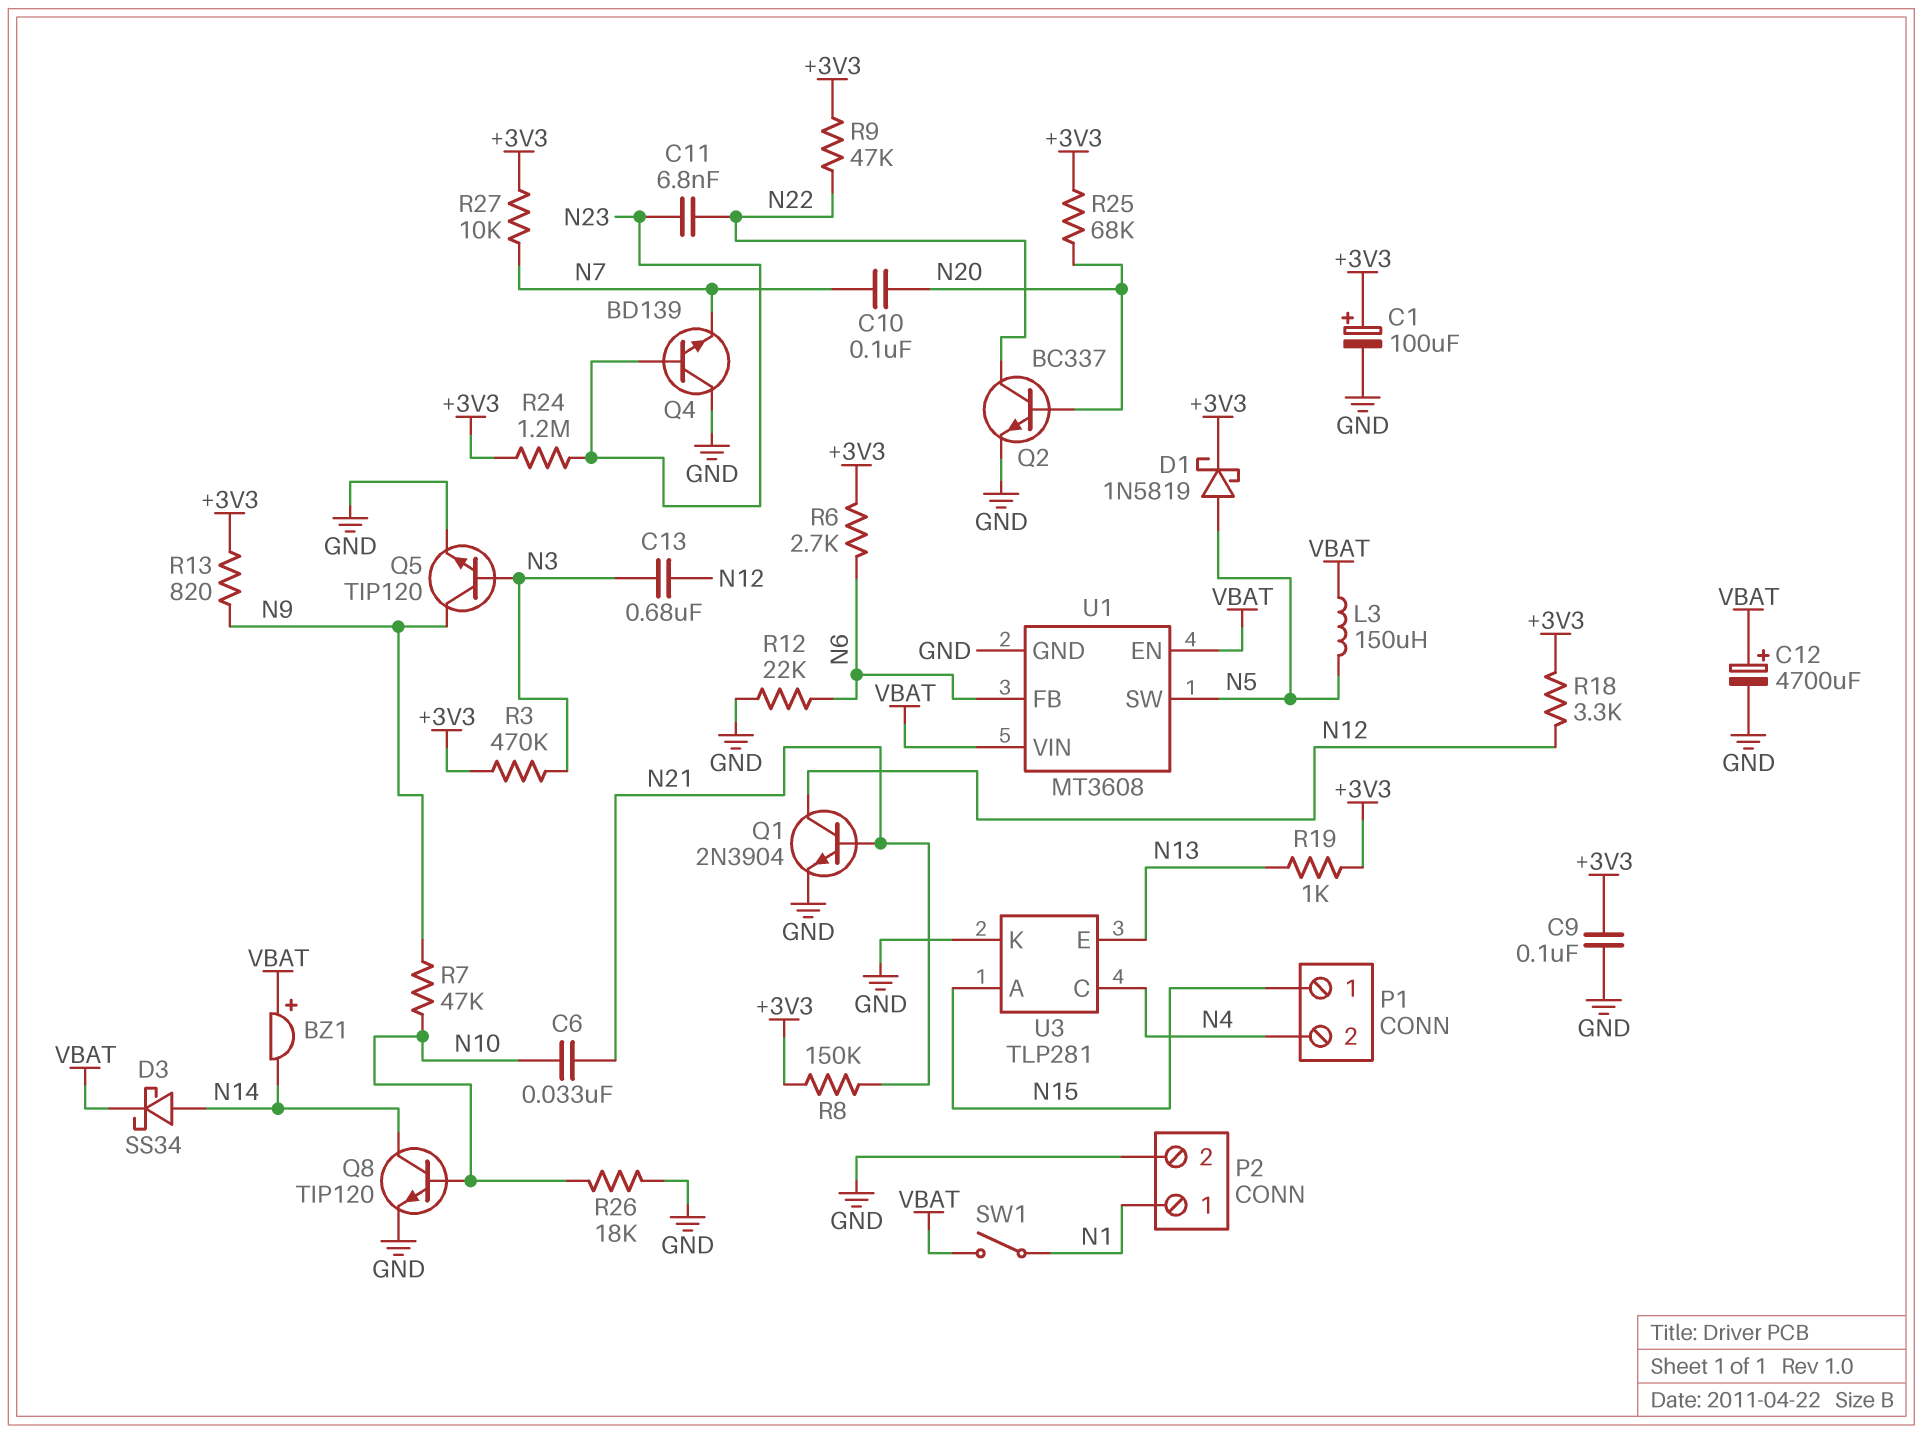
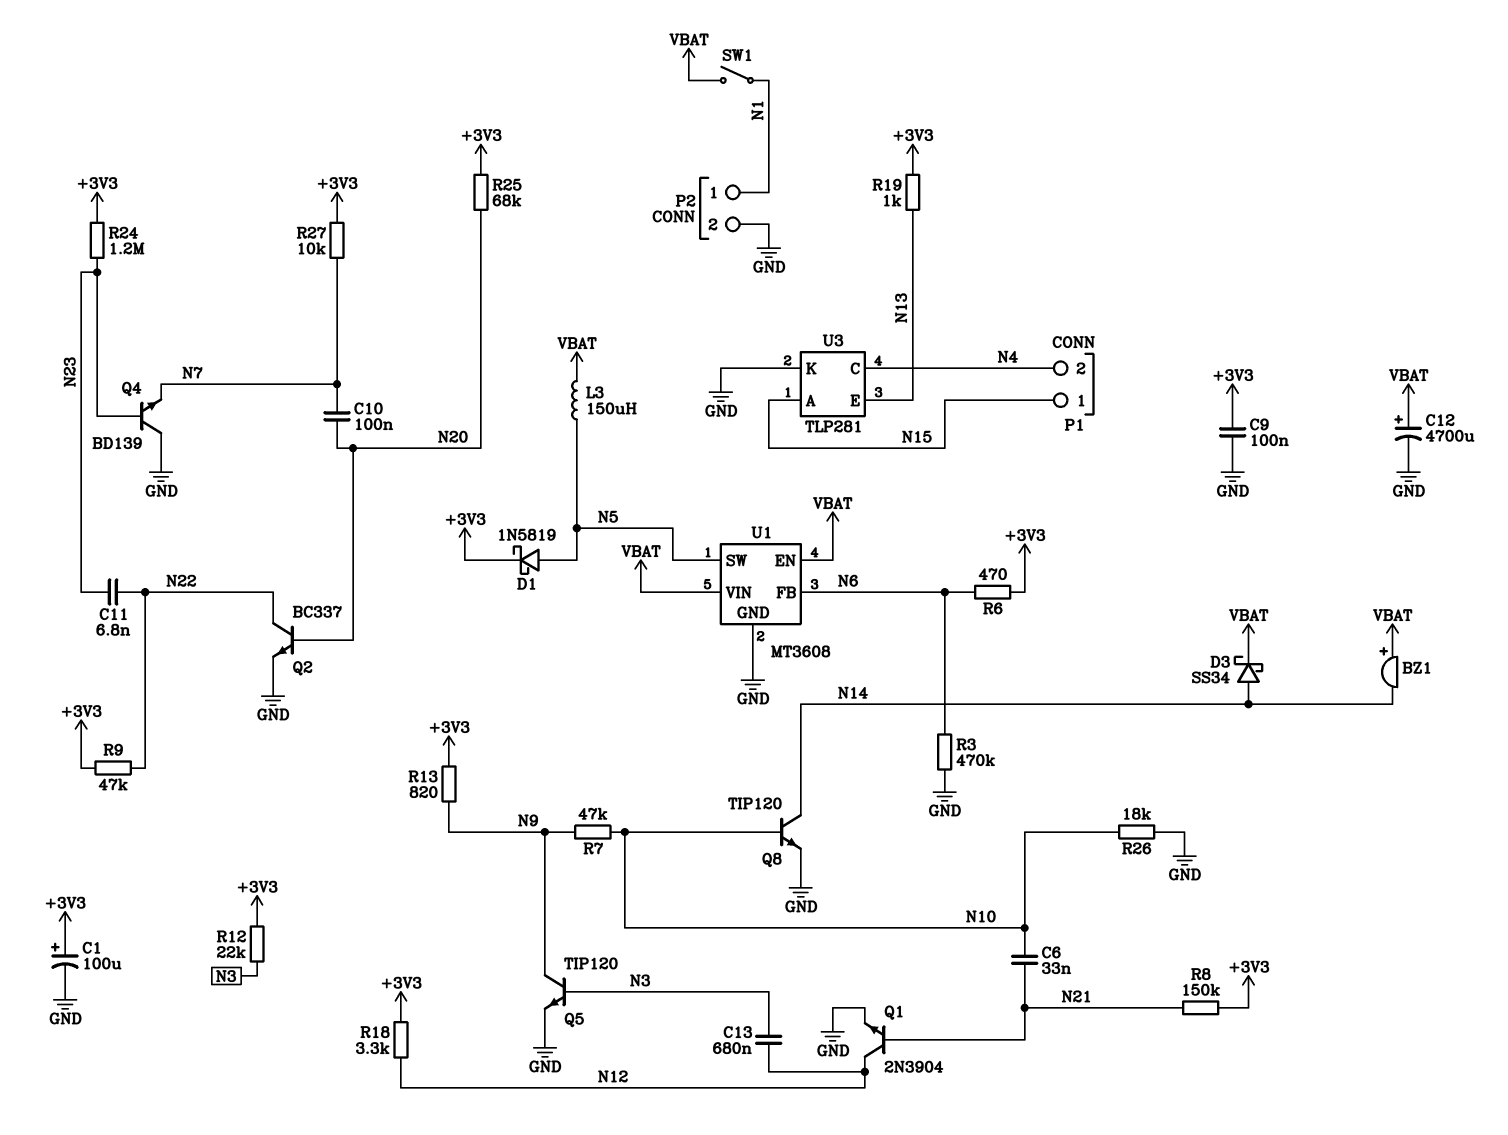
R3: 470k (+3V3, N3) -> 470k (GND, N6)
R6: 2.7k (+3V3, N6) -> 470 (+3V3, N6)
R12: 22k (GND, N6) -> 22k (+3V3, N3)

